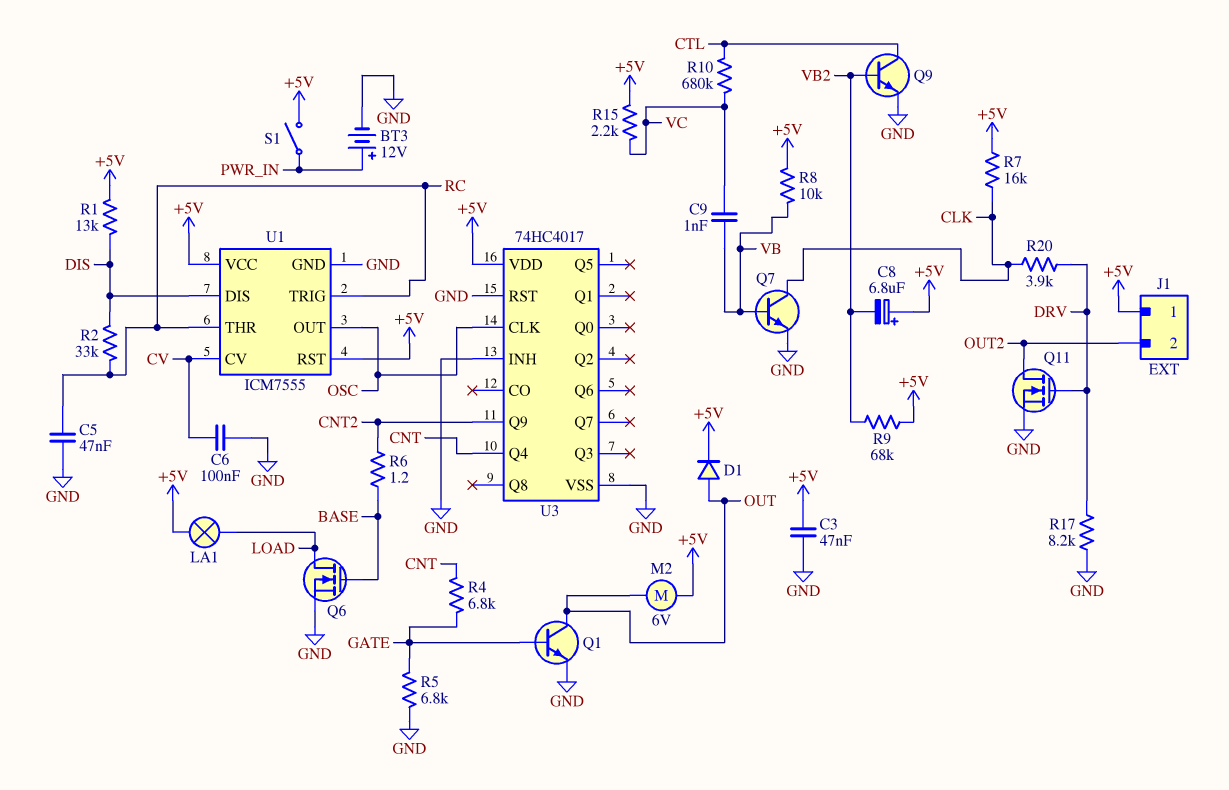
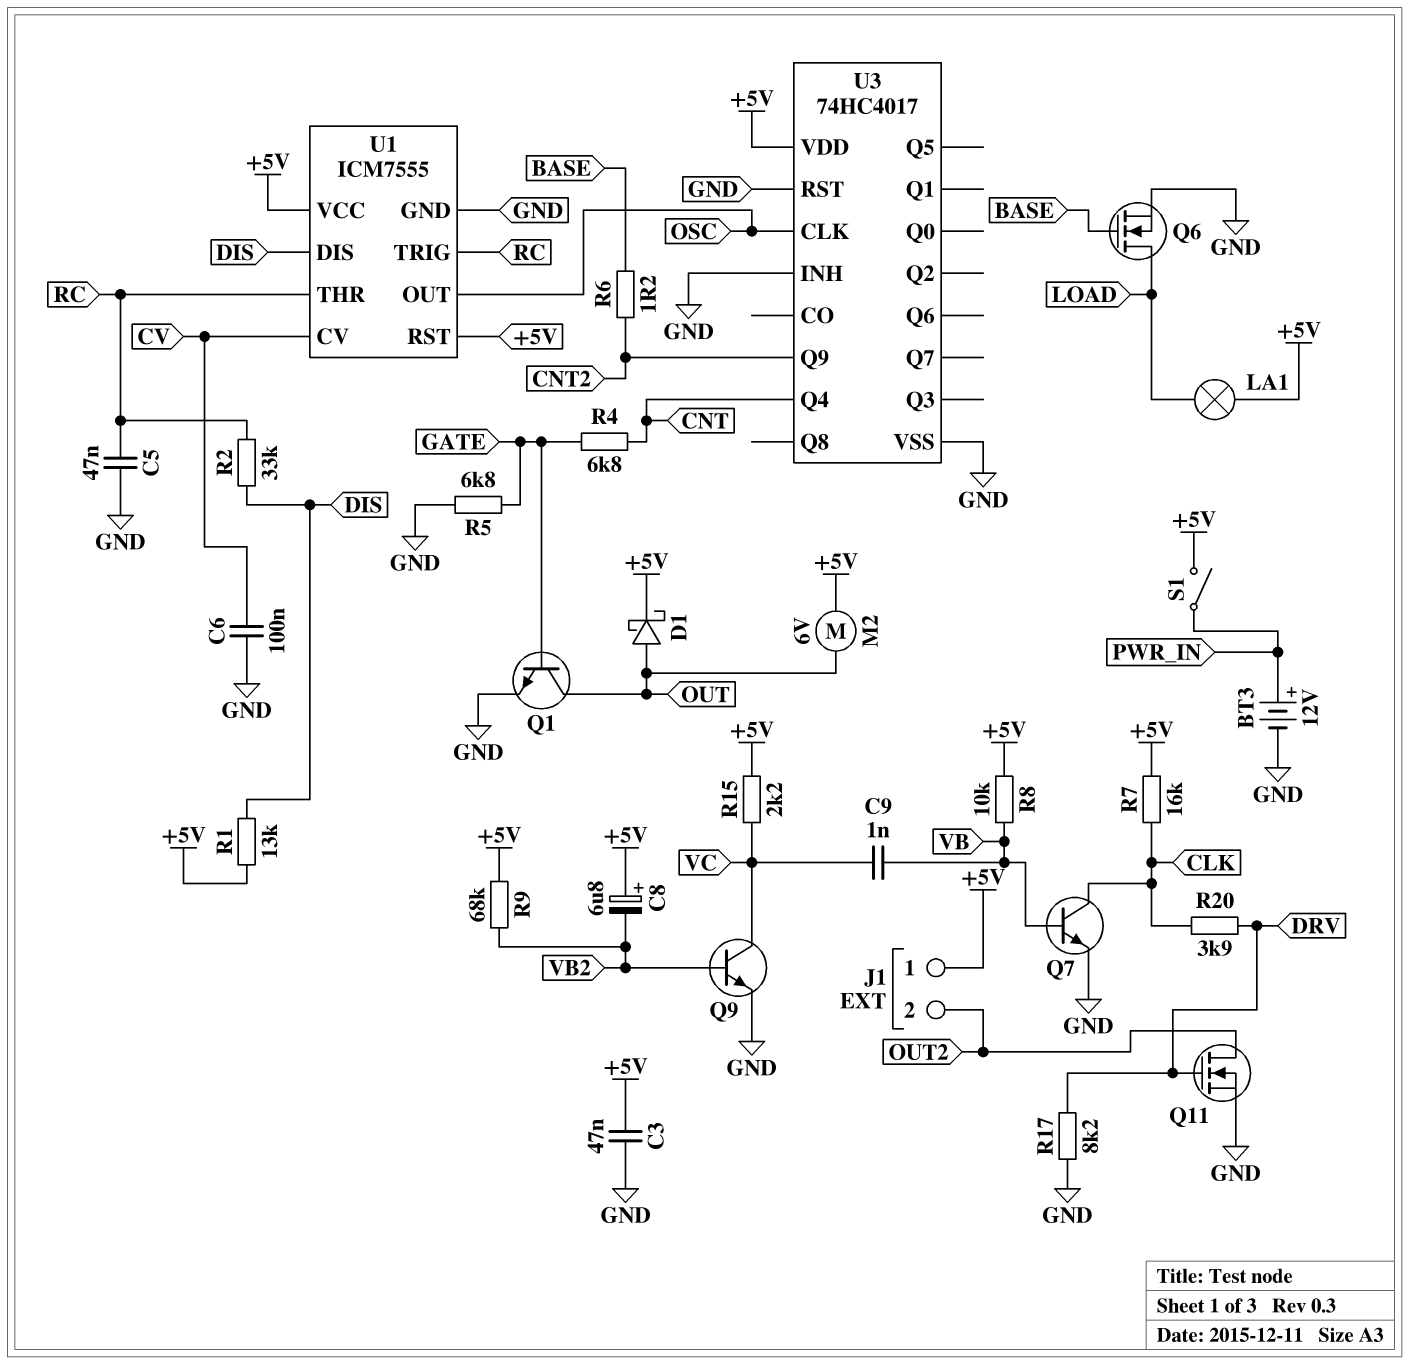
D1: diode (A OUT, K +5V) -> schottky (A OUT, K +5V)
Q9: NPN (B VB2, C CTL, E GND) -> NPN (B VB2, C VC, E GND)
R10: 680k (CTL, VC) -> none

